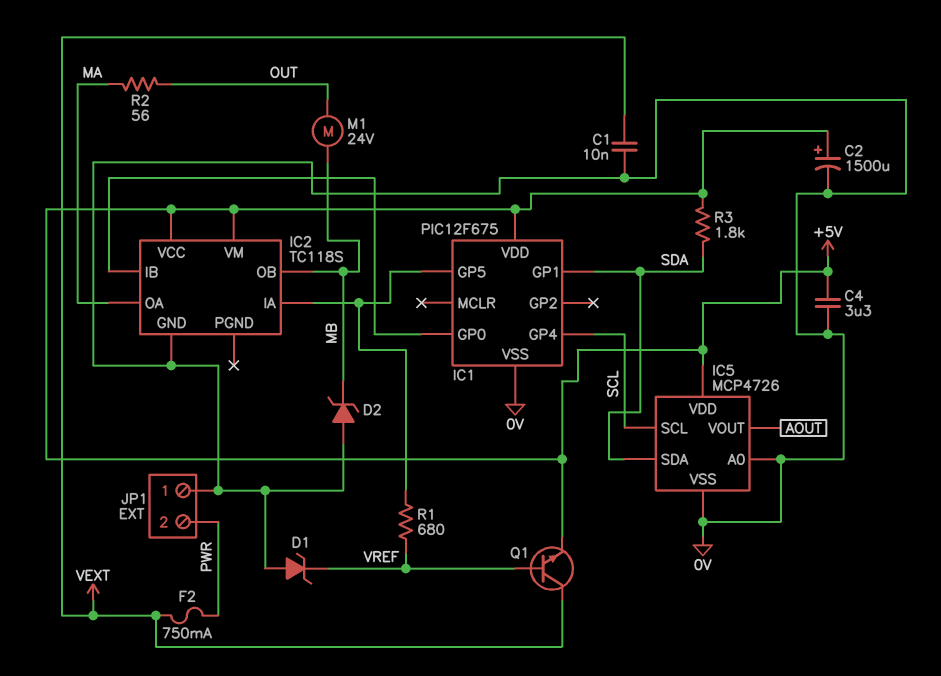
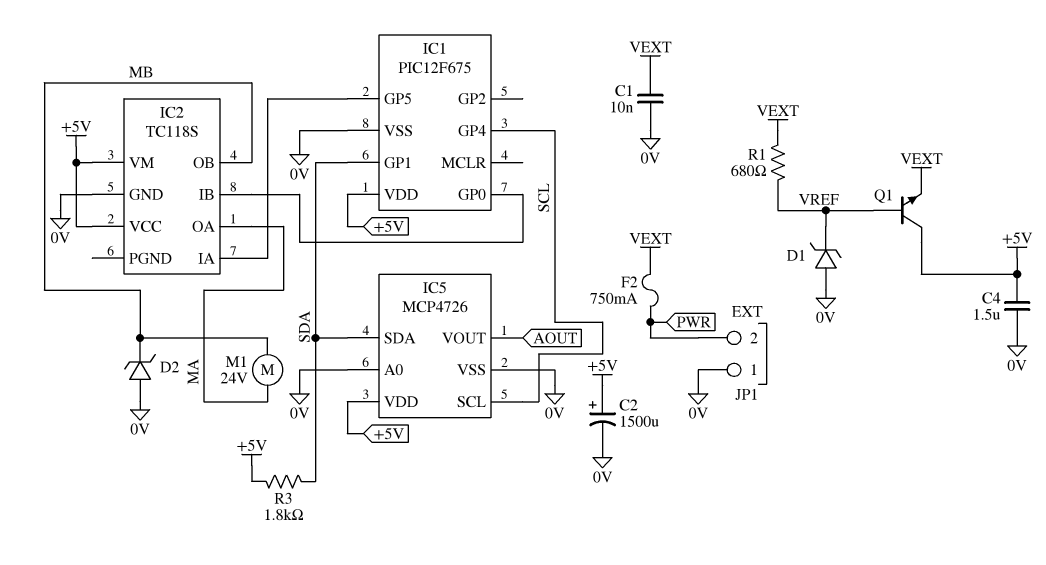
C4: 3.3uF (+5V, 0V) -> 1.5uF (+5V, 0V)
M1: motor 24V (MB, OUT) -> motor 24V (MA, MB)
Q1: NPN (B VREF, C VEXT, E +5V) -> NPN (B VREF, C +5V, E VEXT)
R1: 680 (IC1/GP5, VREF) -> 680 (VEXT, VREF)
R2: 56 (MA, OUT) -> none

